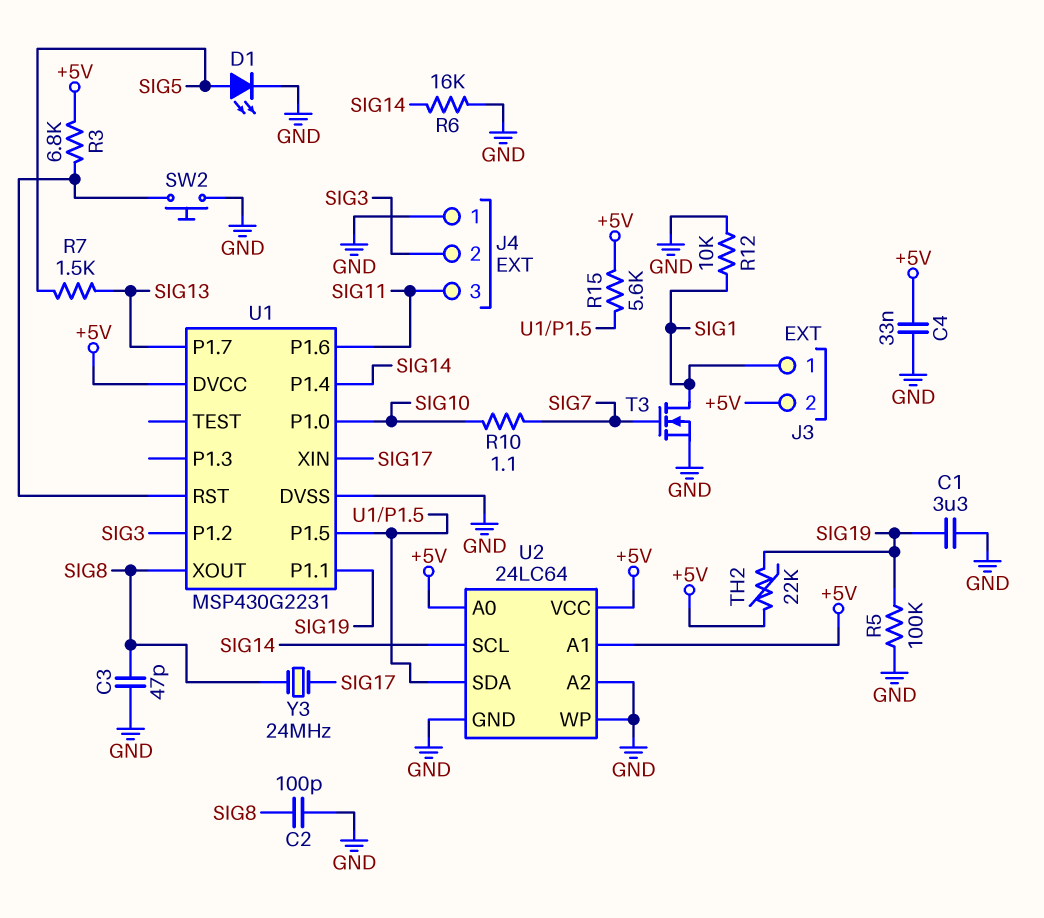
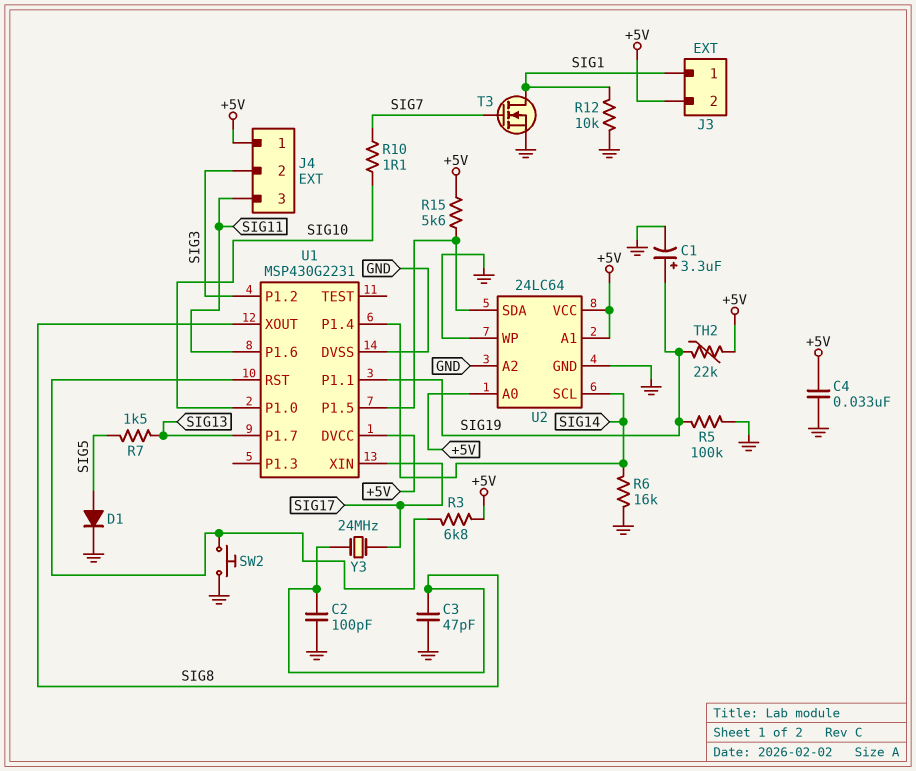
C1: 3.3uF (GND, SIG19) -> 3.3uF (plus SIG19, minus GND)
D1: LED (A SIG5, K GND) -> diode (A SIG5, K GND)
J4 pin 1: GND -> +5V

